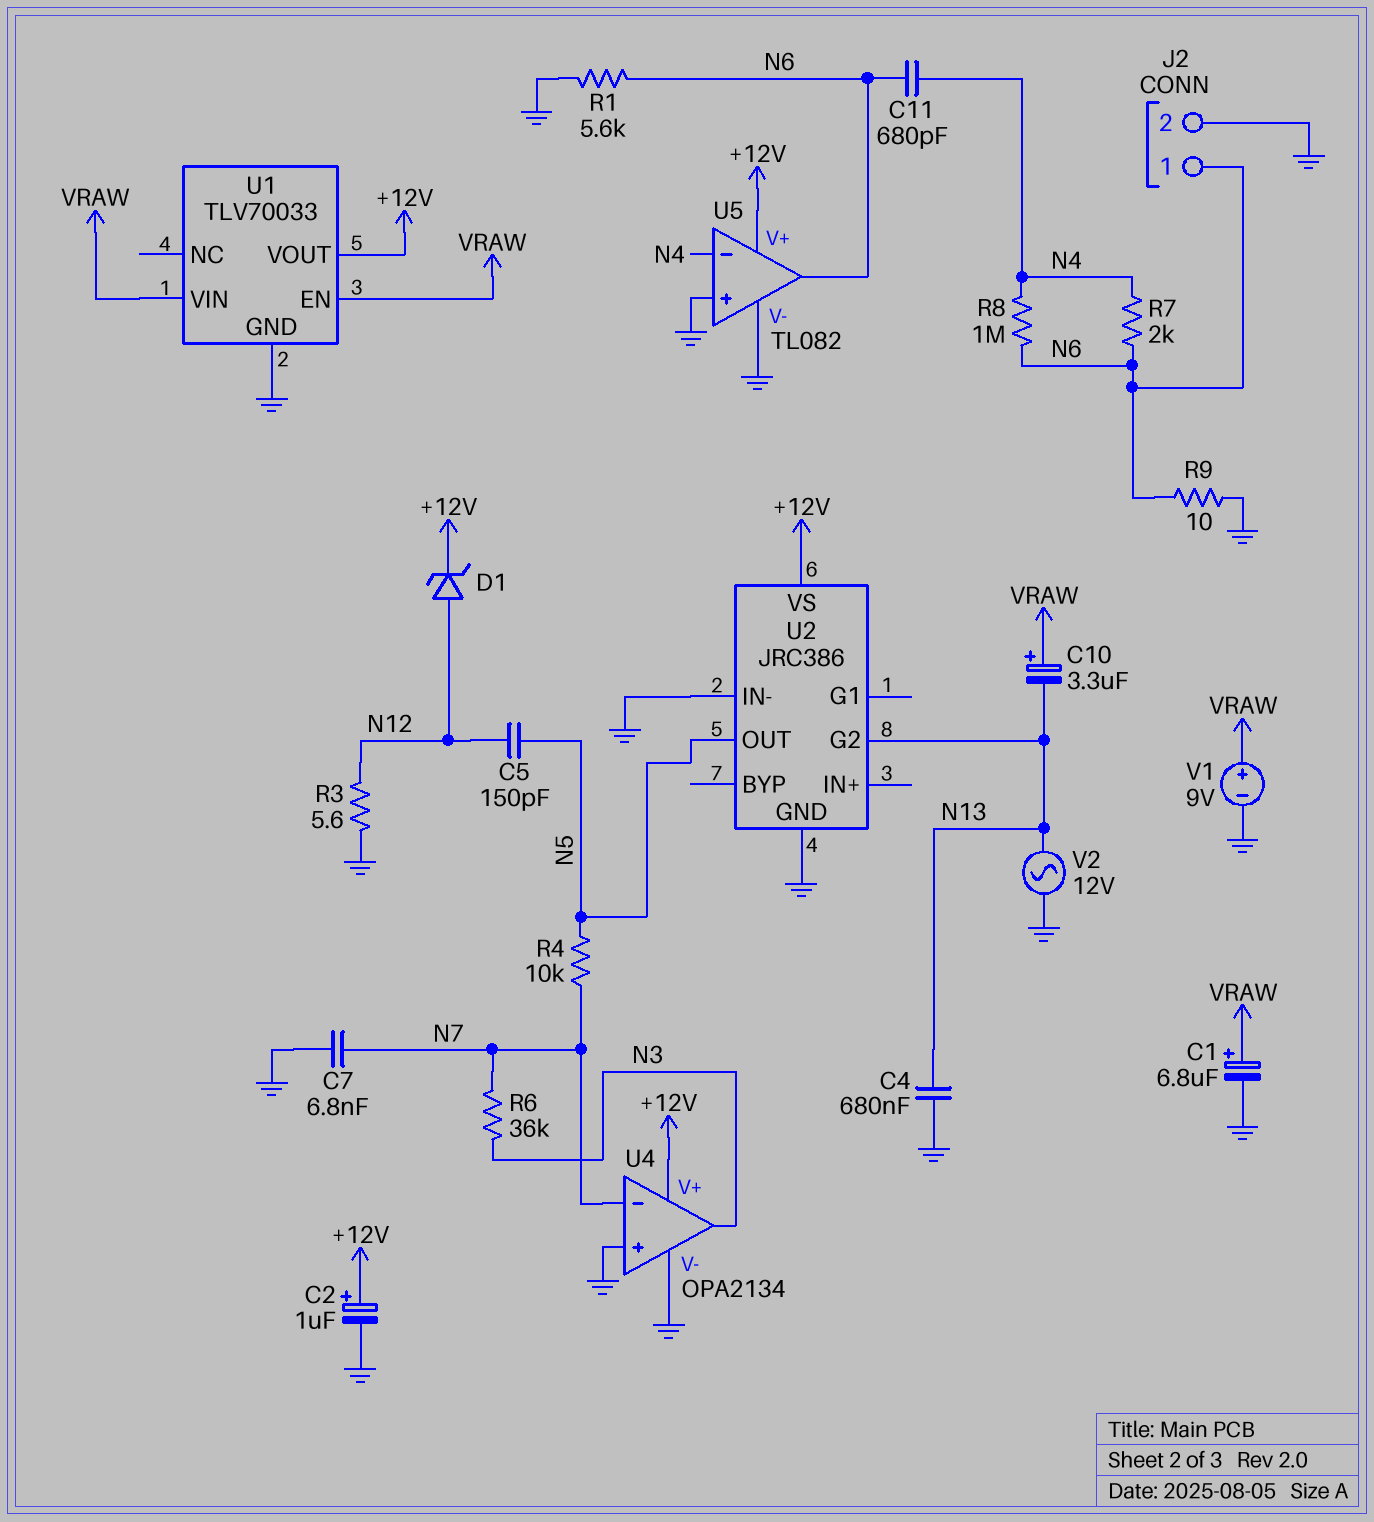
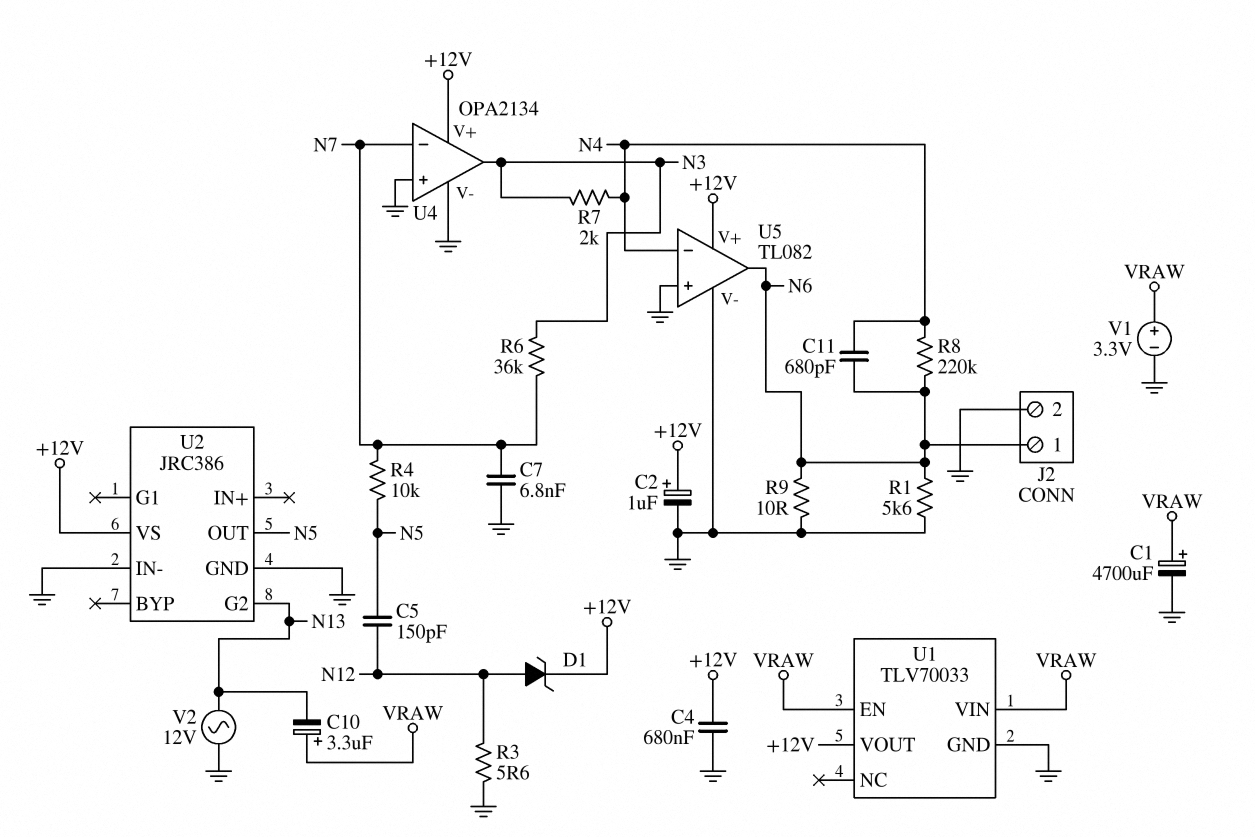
C1: 6.8uF (plus VRAW, minus GND) -> 4700uF (plus VRAW, minus GND)
C4: 680nF (GND, N13) -> 680nF (+12V, GND)
R7: 2k (N4, N6) -> 2k (N3, N4)
R8: 1M (N4, N6) -> 220k (N4, N6)
V1: 9V (plus VRAW, minus GND) -> 3.3V (plus VRAW, minus GND)

